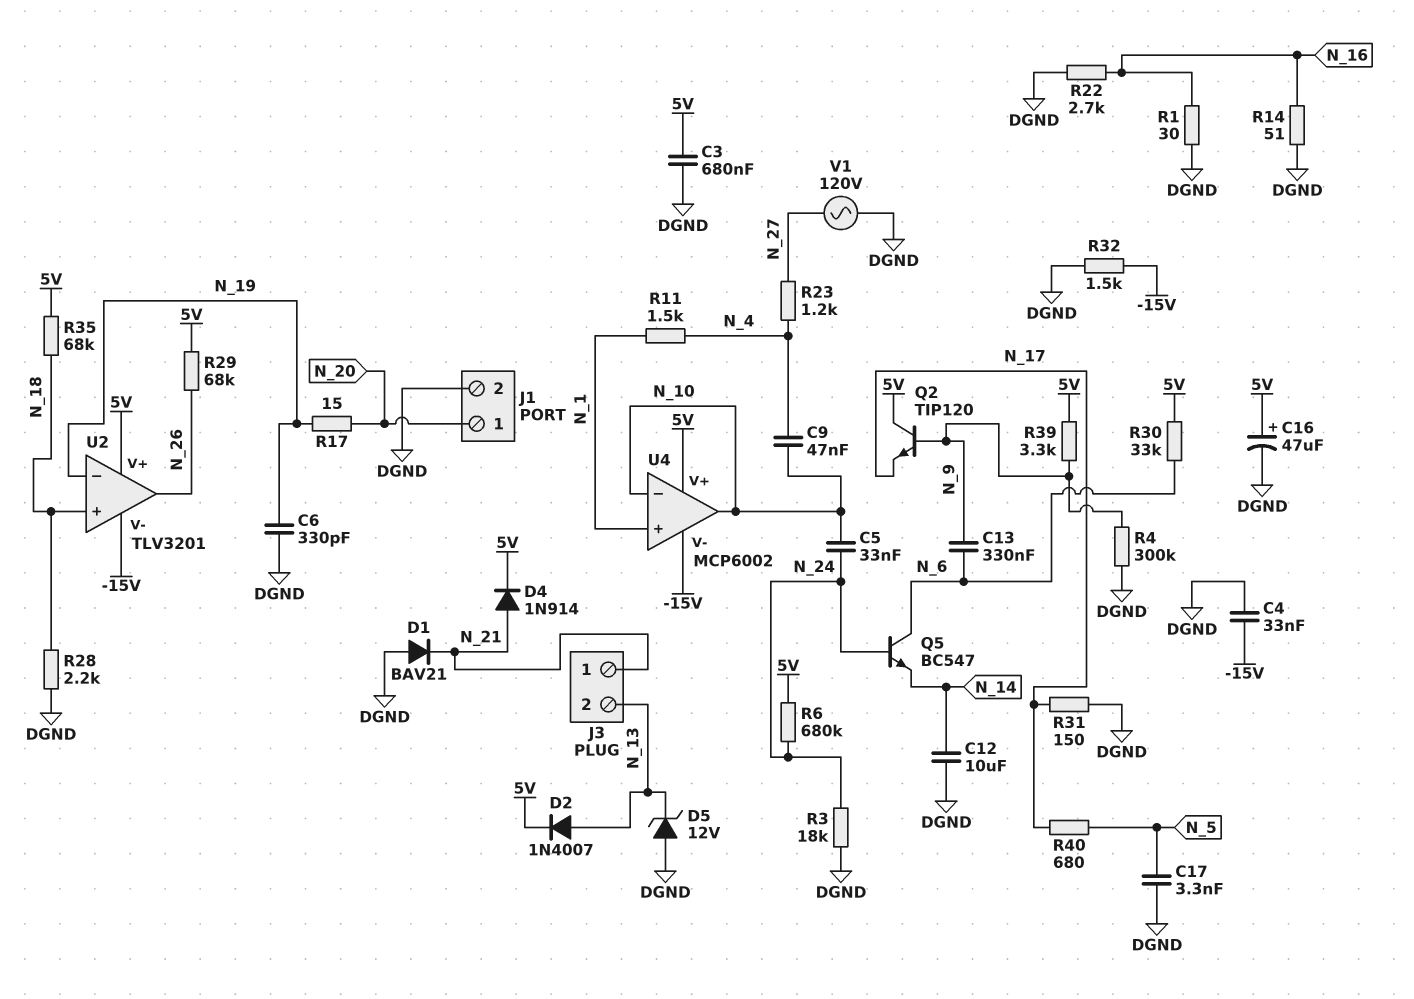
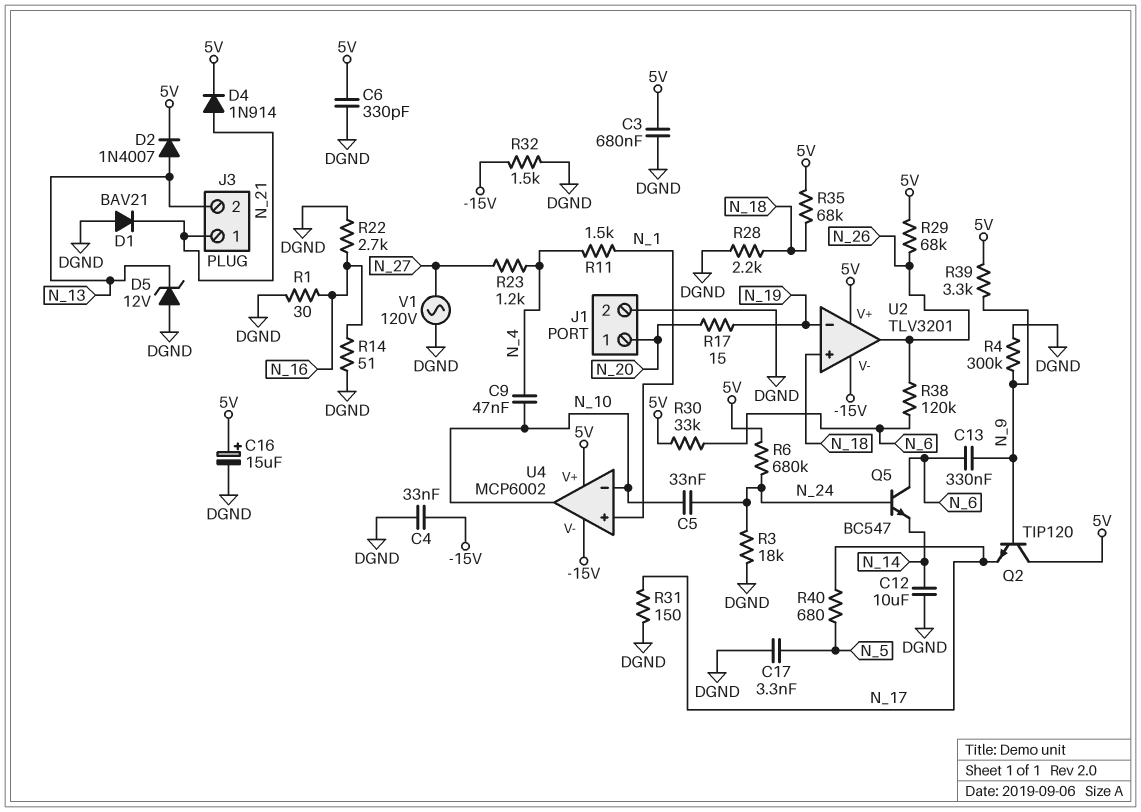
C6: 330pF (DGND, N_19) -> 330pF (5V, DGND)
C16: 47uF (plus 5V, minus DGND) -> 15uF (plus 5V, minus DGND)
R38: none -> 120k (N_6, N_26)

